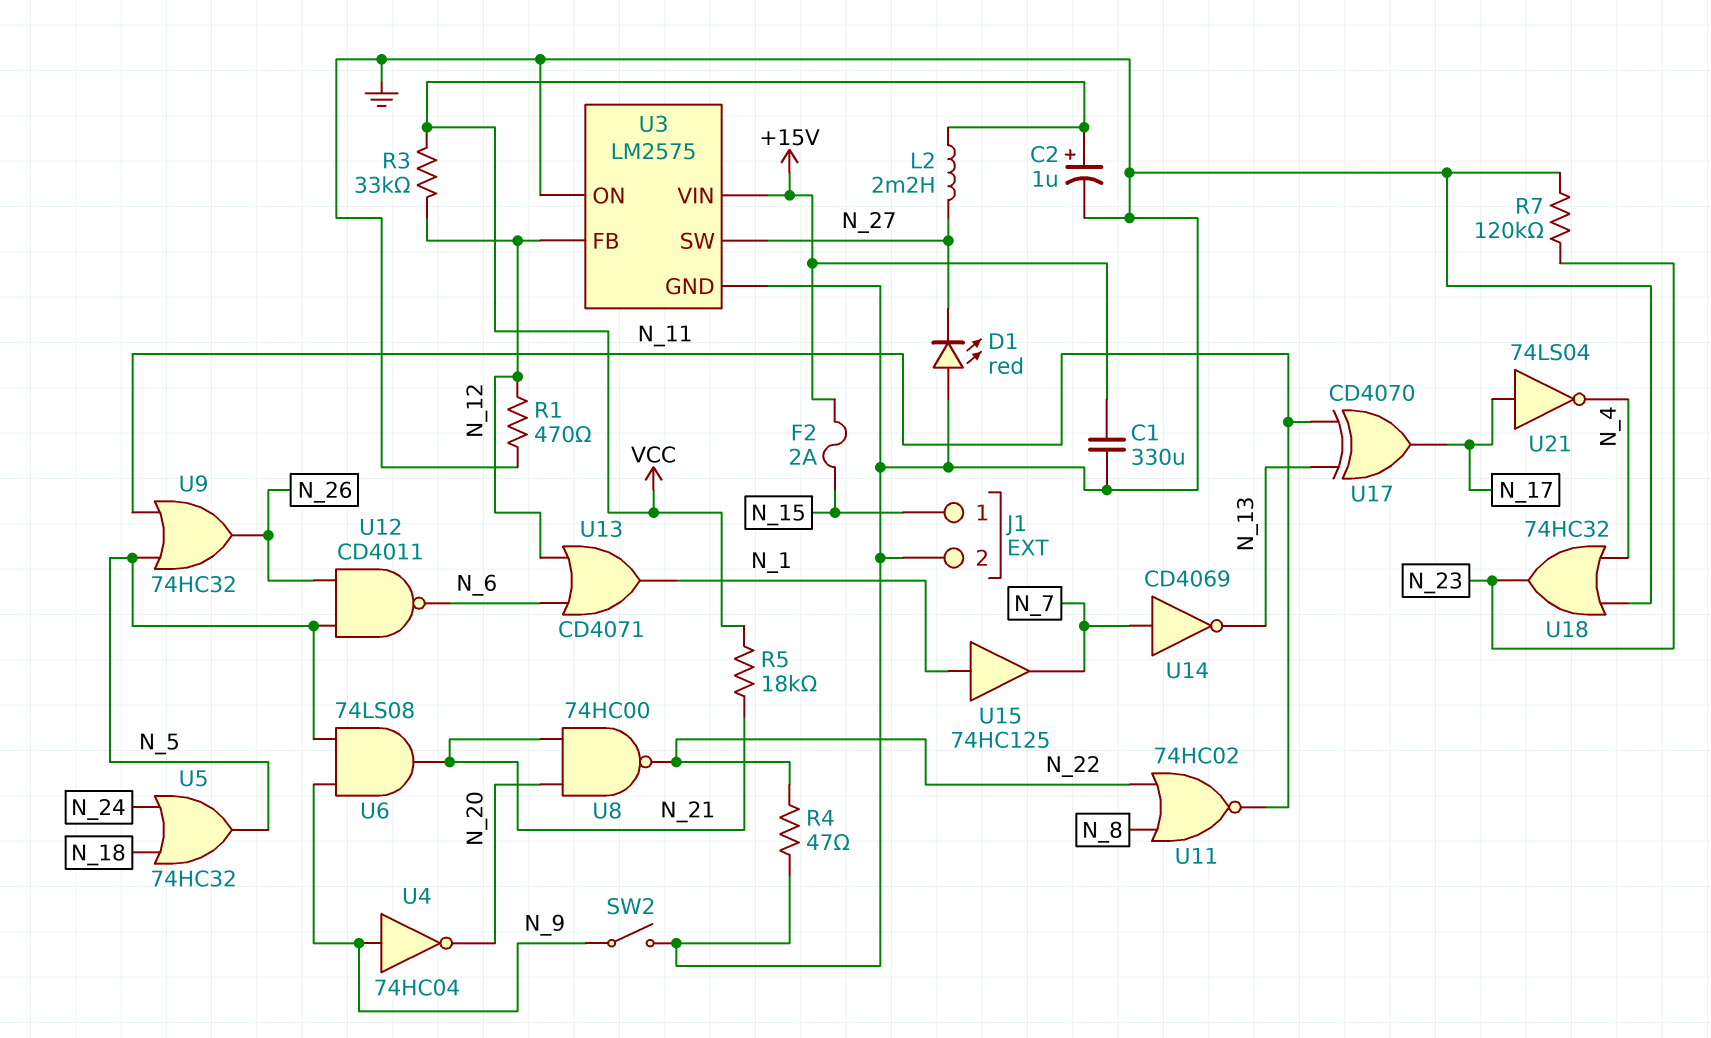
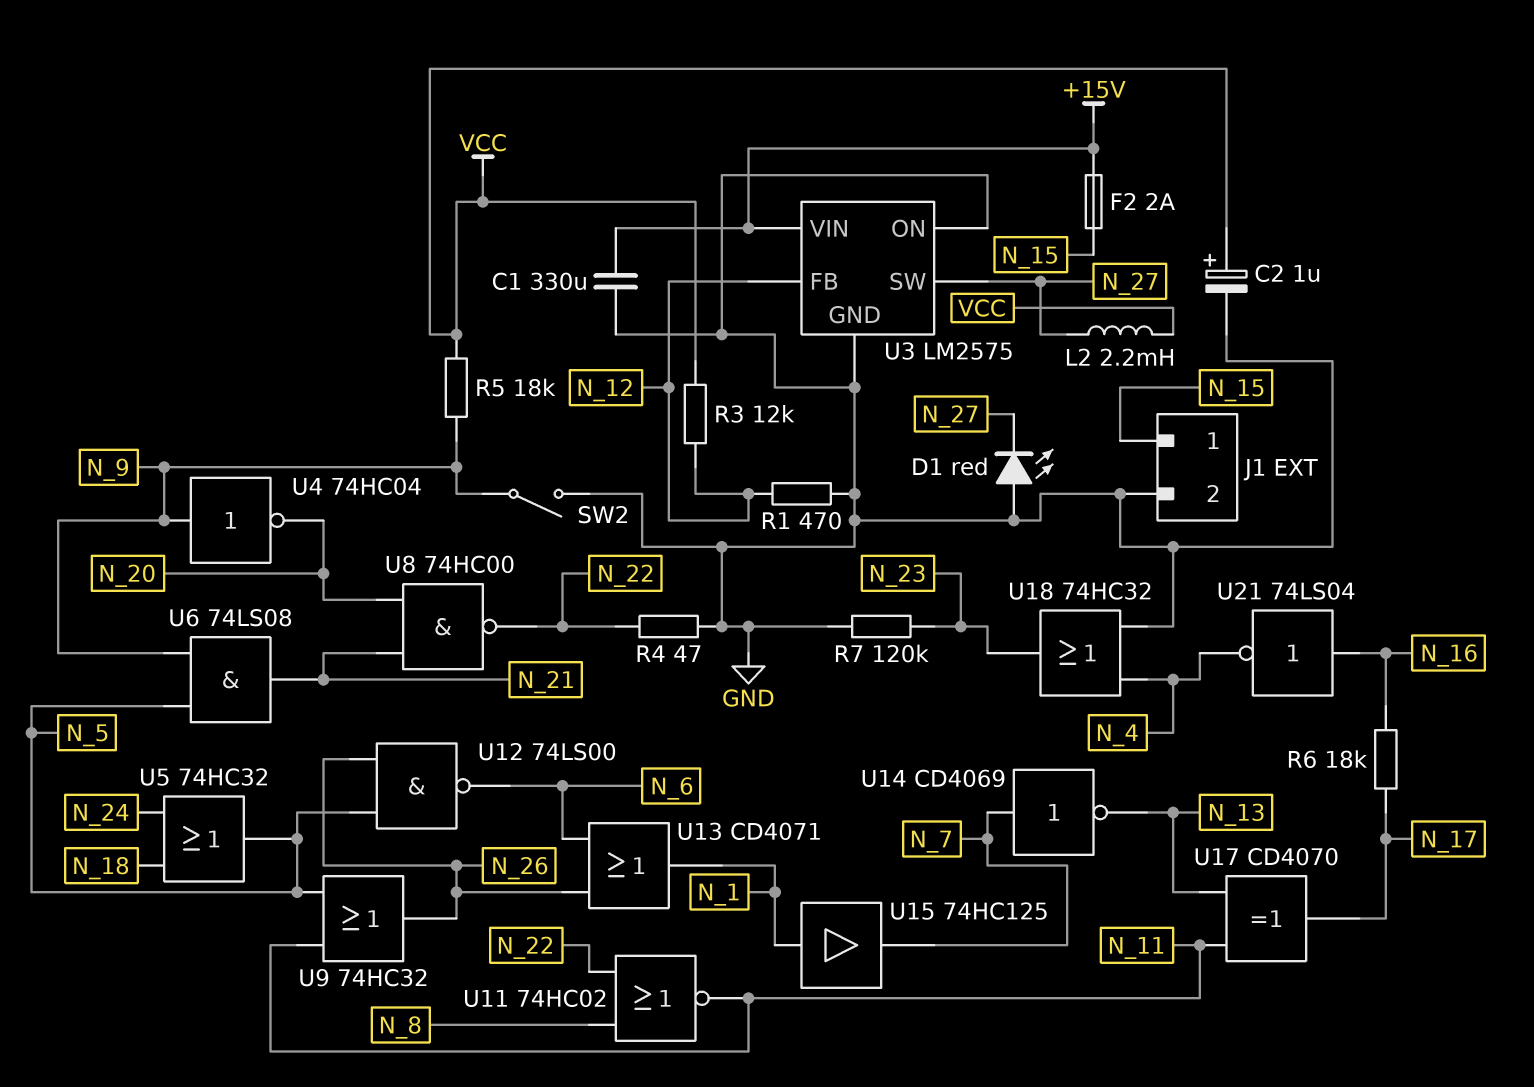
R3: 33k (N_12, VCC) -> 12k (N_12, VCC)
R5: 18k (N_21, VCC) -> 18k (N_9, VCC)
R6: none -> 18k (N_16, N_17)
U12: NAND CD4011 (in N_5, in N_26, out N_6) -> NAND 74LS00 (in N_5, in N_26, out N_6)
U13: OR CD4071 (in N_6, in N_12, out N_1) -> OR CD4071 (in N_6, in N_26, out N_1)
U21: NOT 74LS04 (in N_17, out N_4) -> NOT 74LS04 (in N_16, out N_4)

